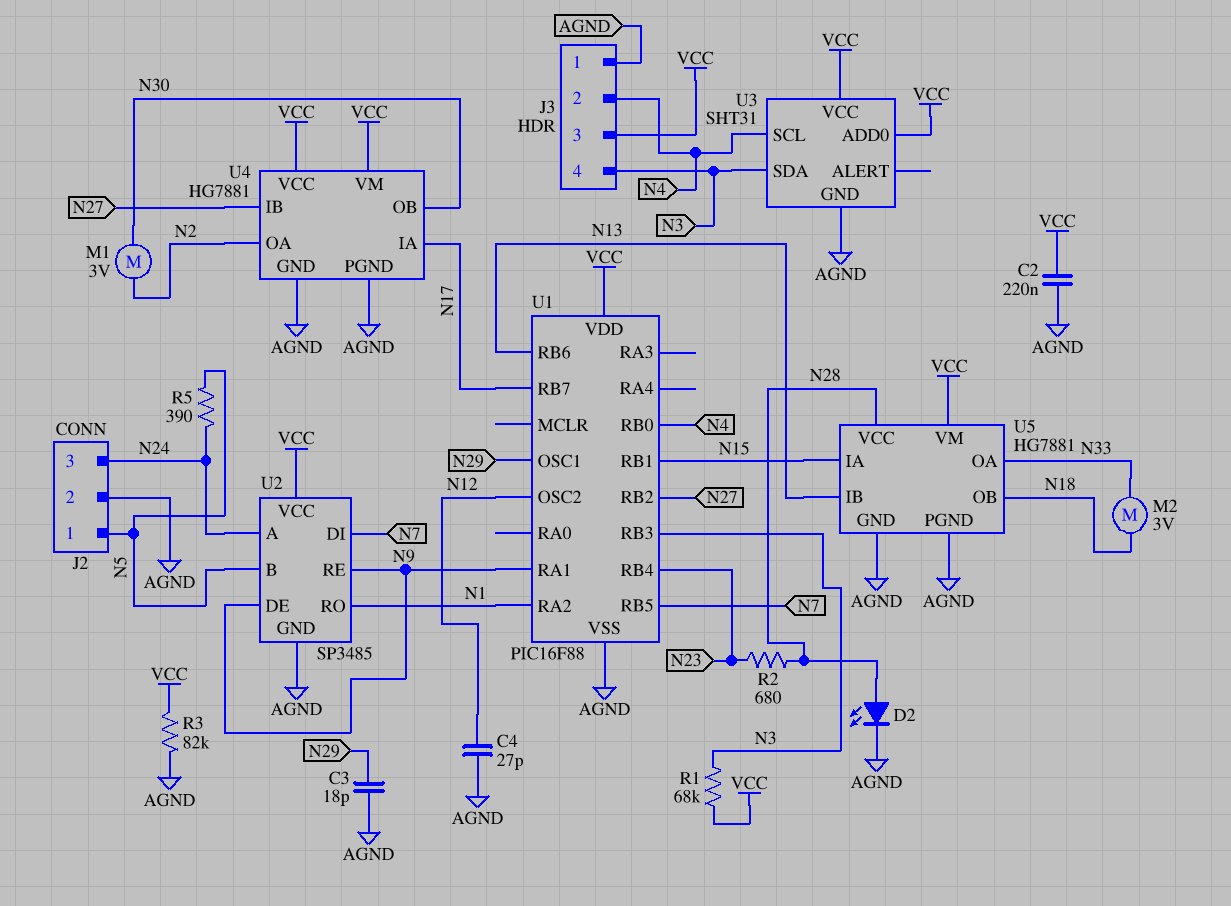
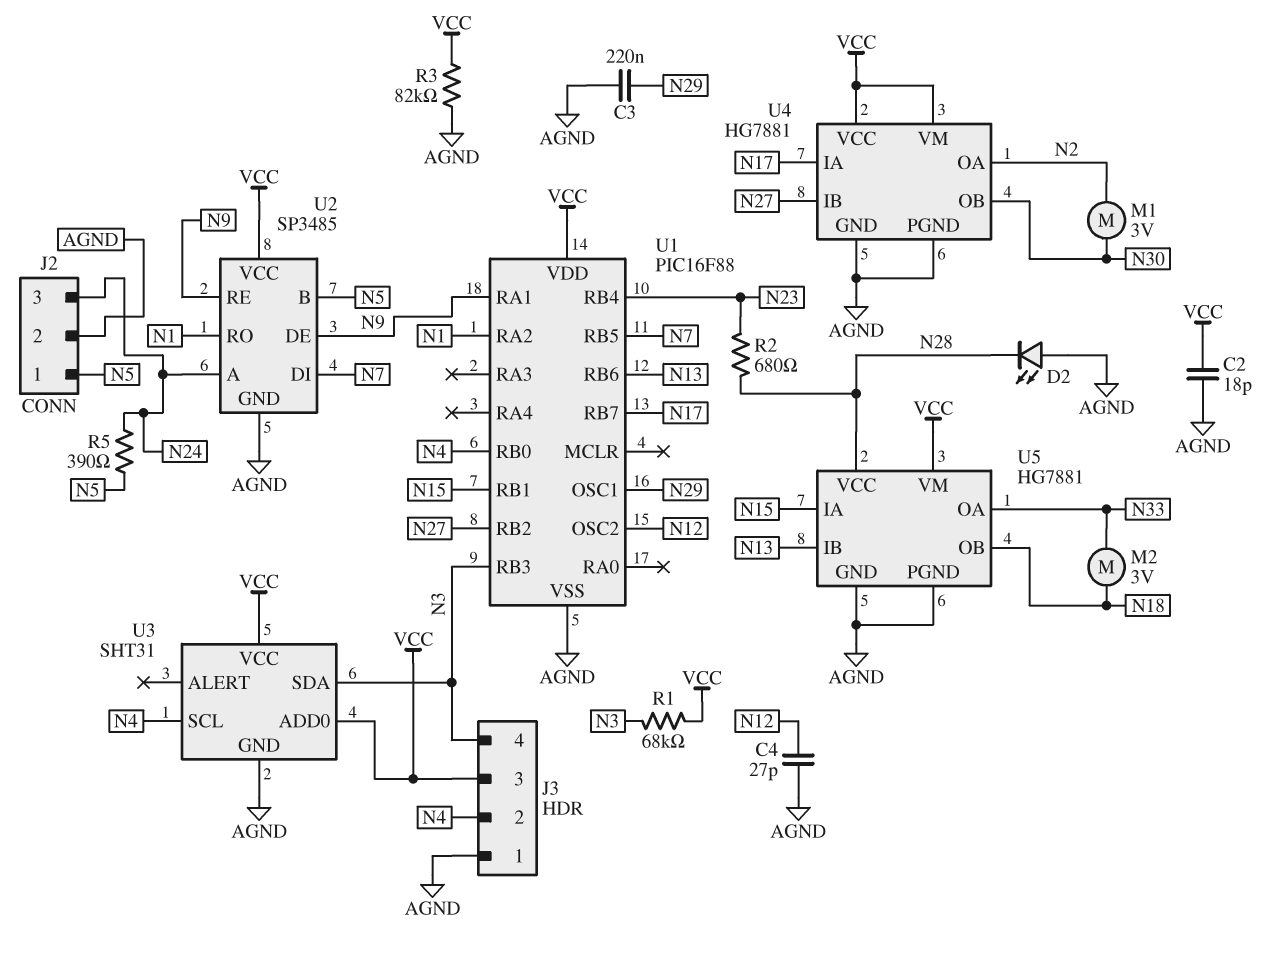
C2: 220nF (AGND, VCC) -> 18pF (AGND, VCC)
C3: 18pF (AGND, N29) -> 220nF (AGND, N29)
D2: LED (A N28, K AGND) -> LED (A AGND, K N28)

